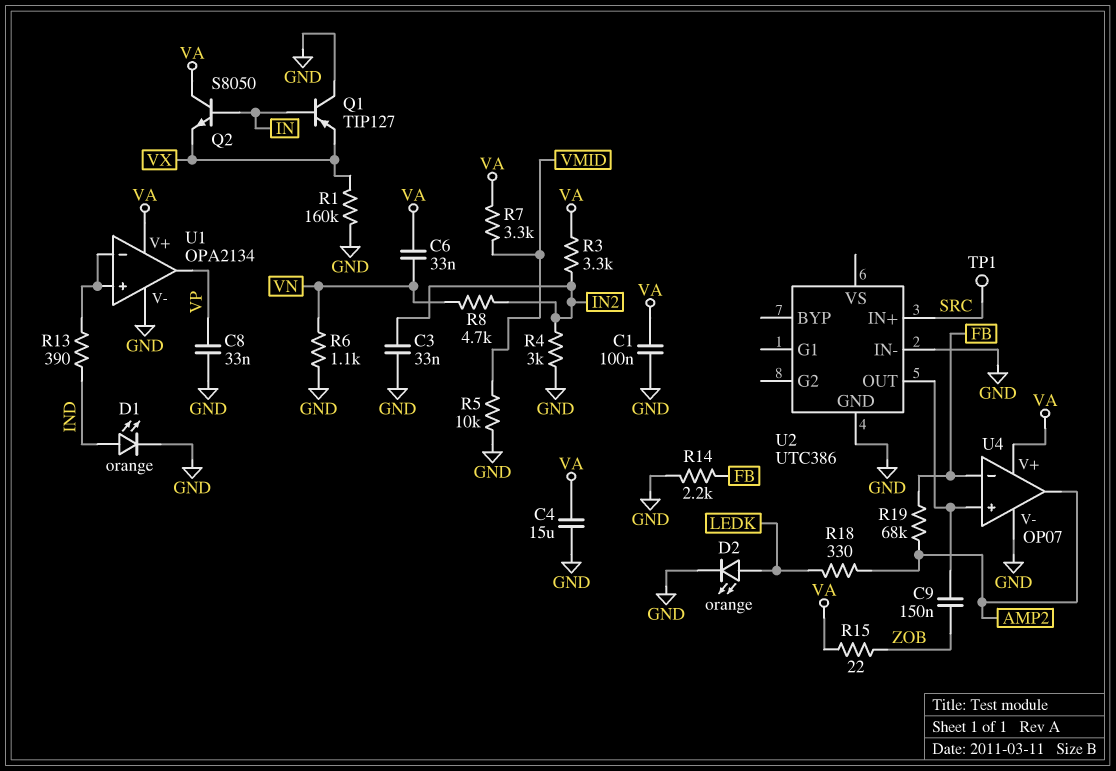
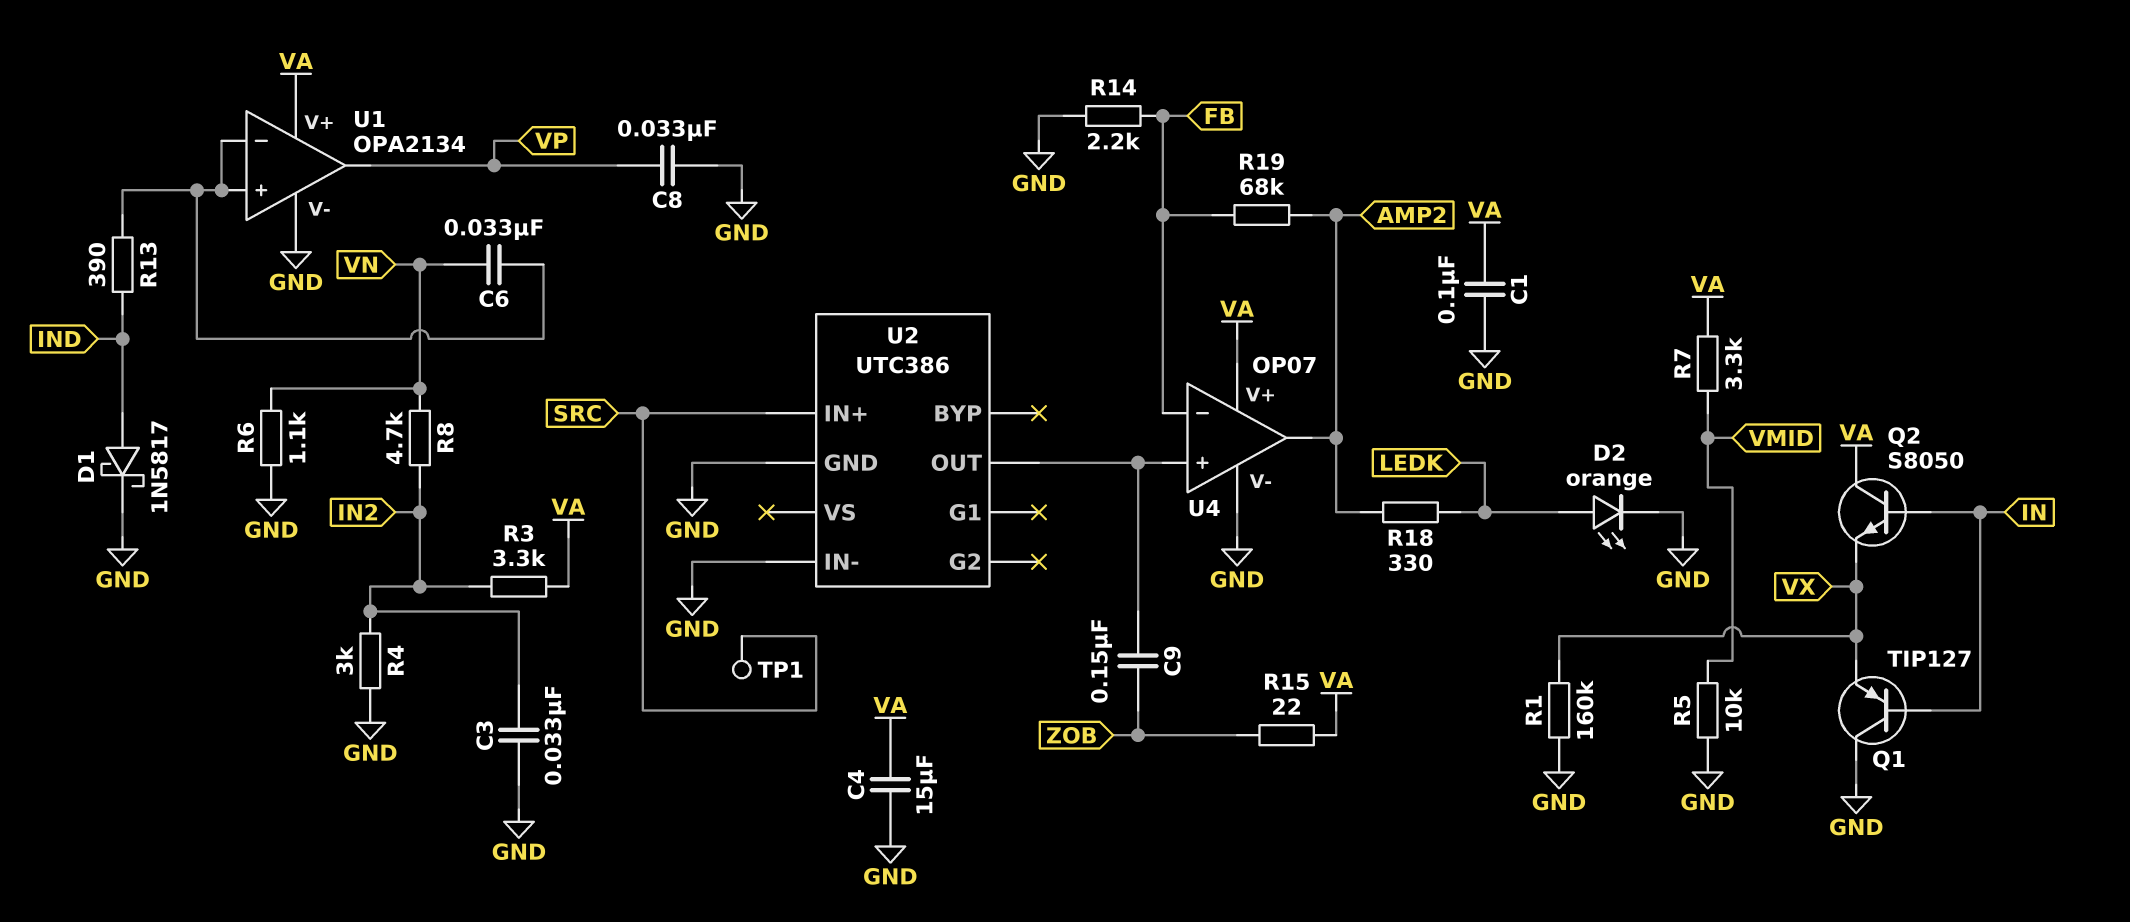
C6: 33nF (VA, VN) -> 33nF (U1/in+, VN)
D1: LED orange (A IND, K GND) -> schottky 1N5817 (A IND, K GND)

